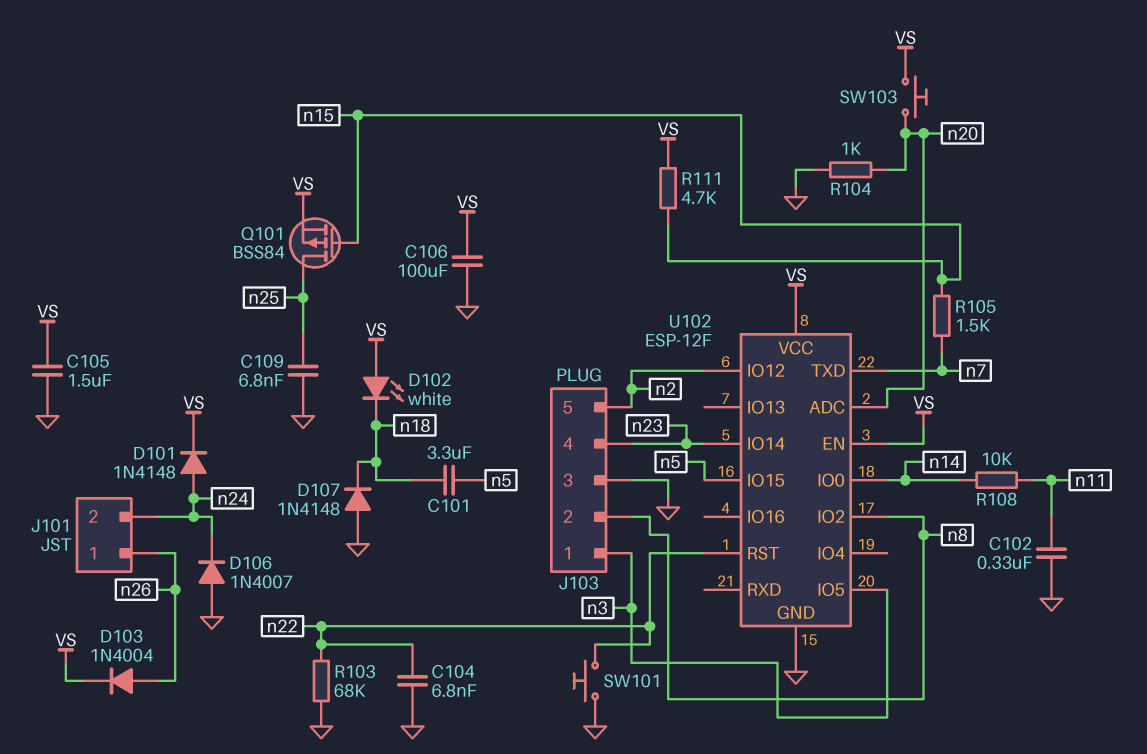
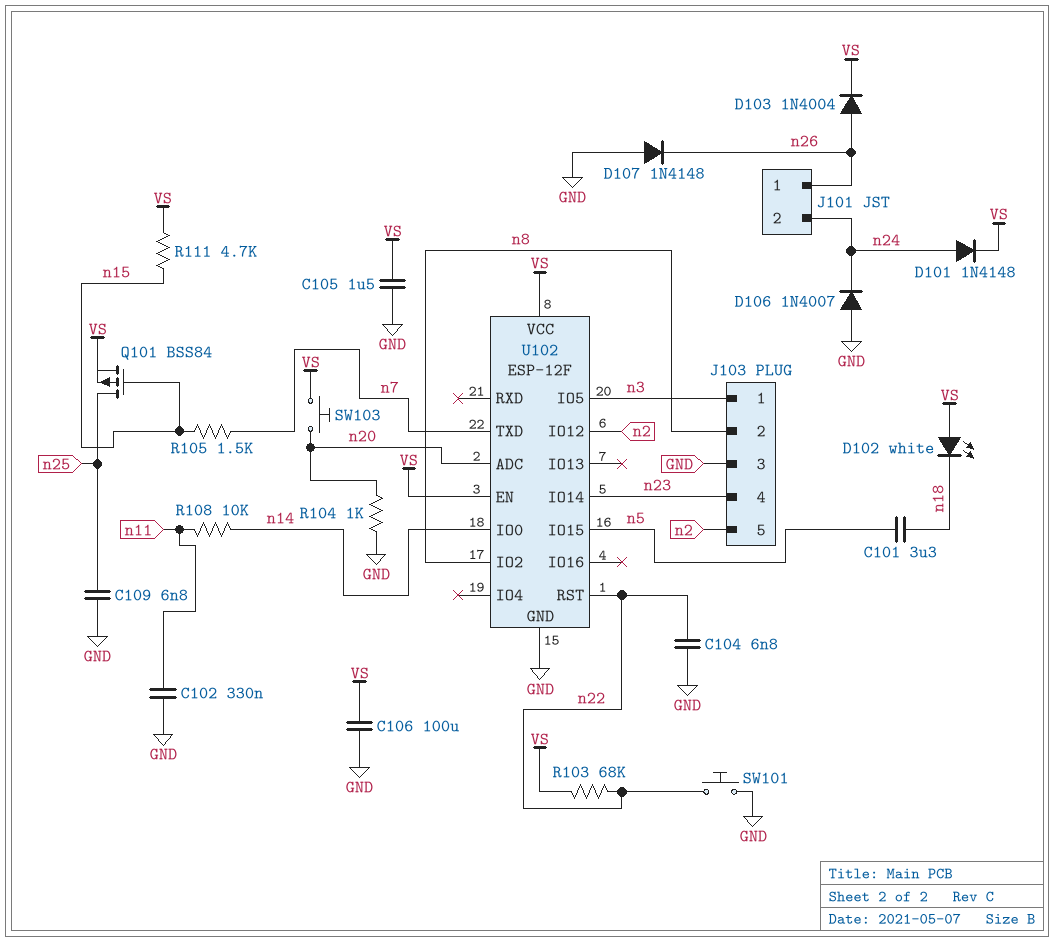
D107: diode 1N4148 (A GND, K n18) -> diode 1N4148 (A GND, K n26)
R103: 68k (GND, n22) -> 68k (VS, n22)

